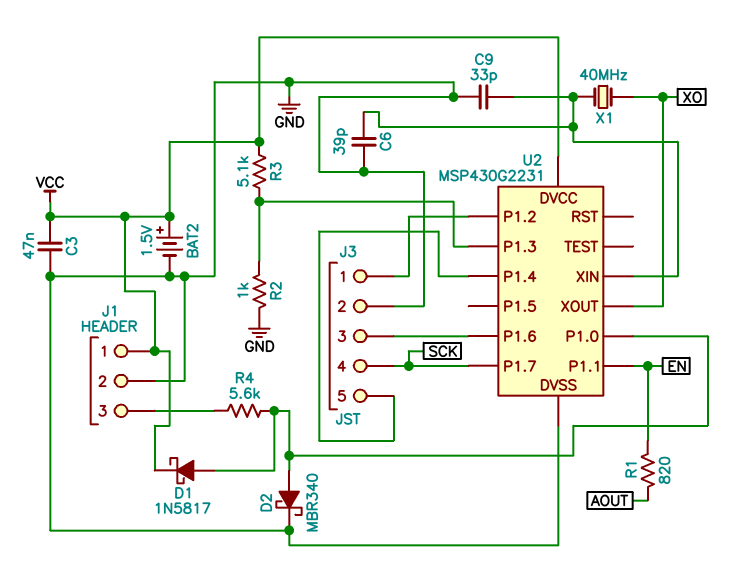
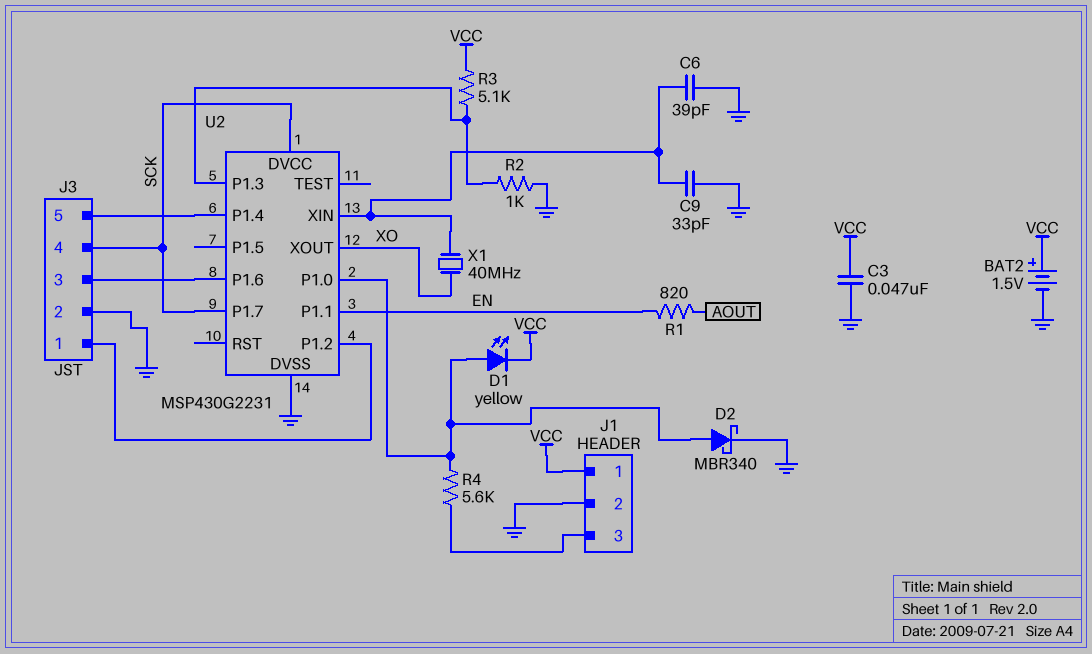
D1: schottky 1N5817 (A U2/P1.0, K VCC) -> LED yellow (A U2/P1.0, K VCC)
U2 pin DVCC: VCC -> SCK

